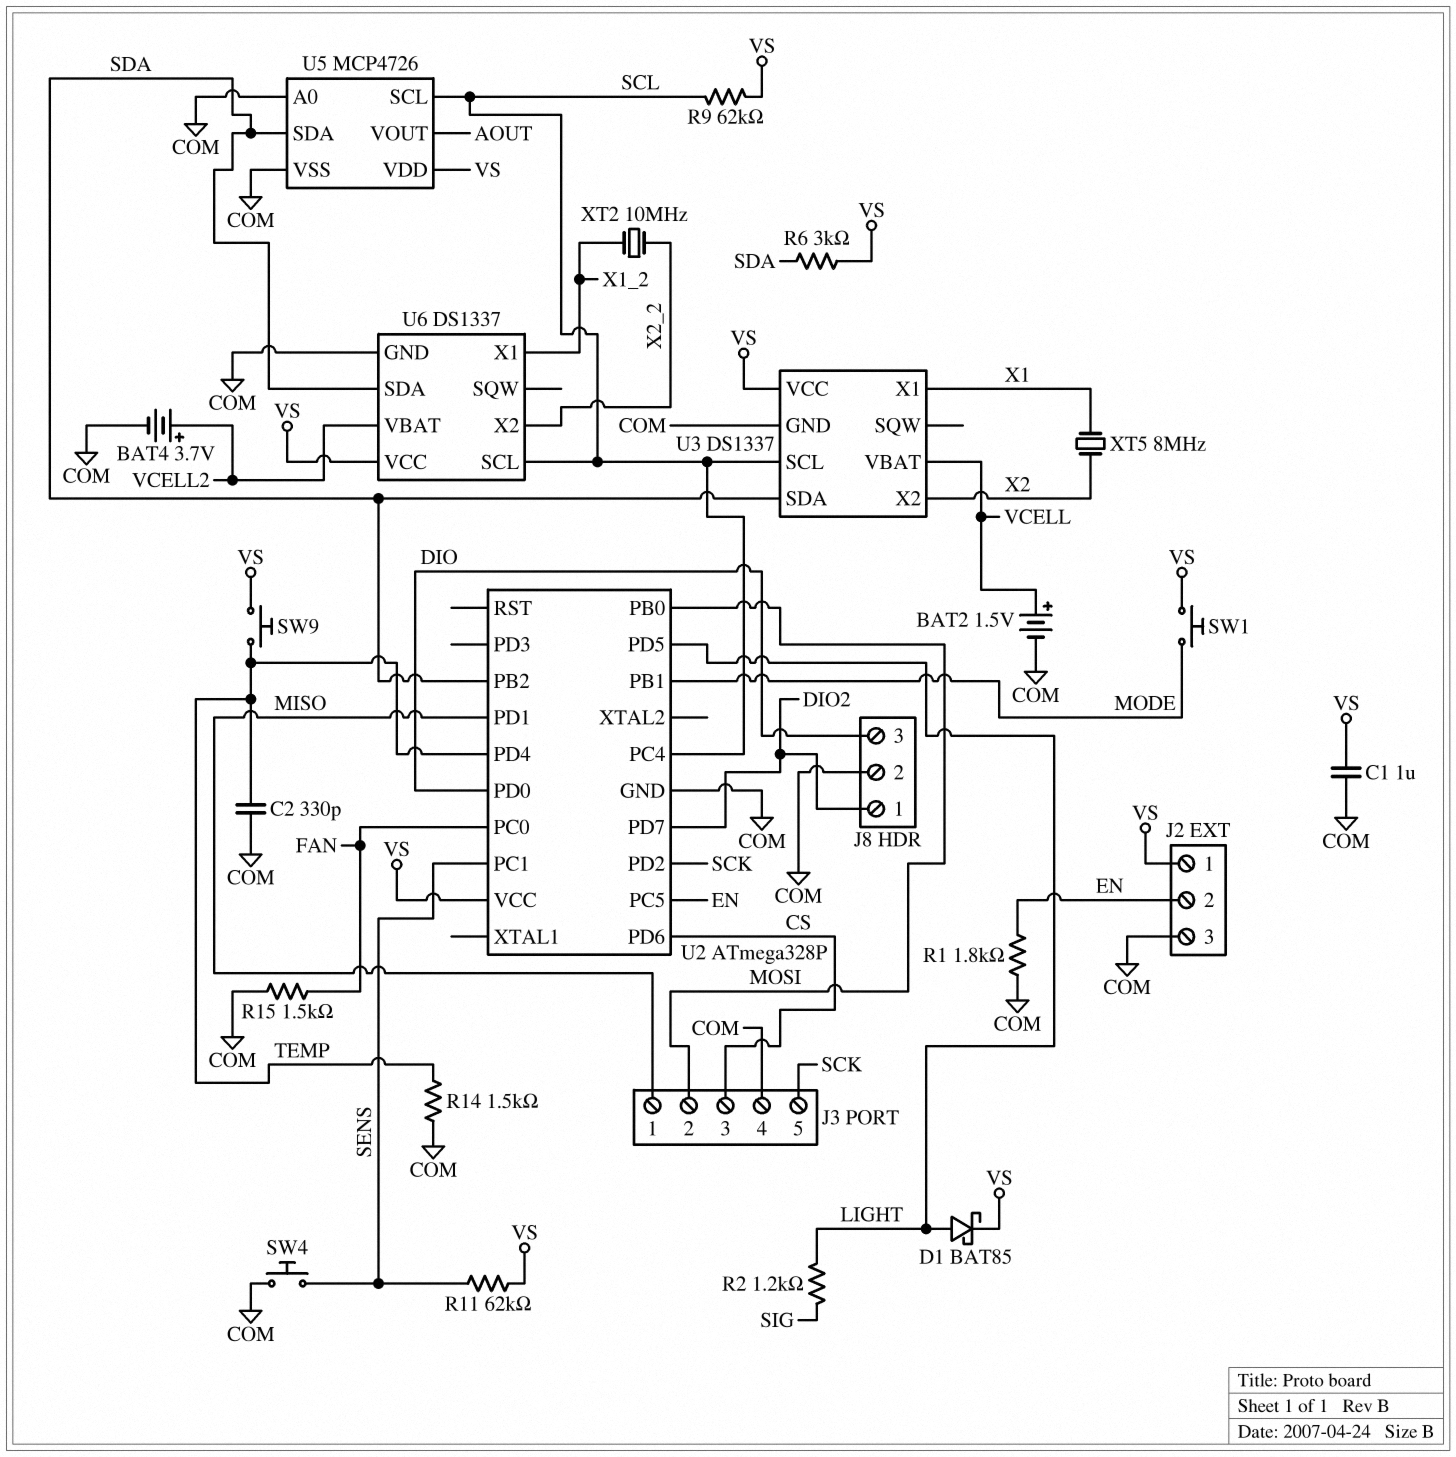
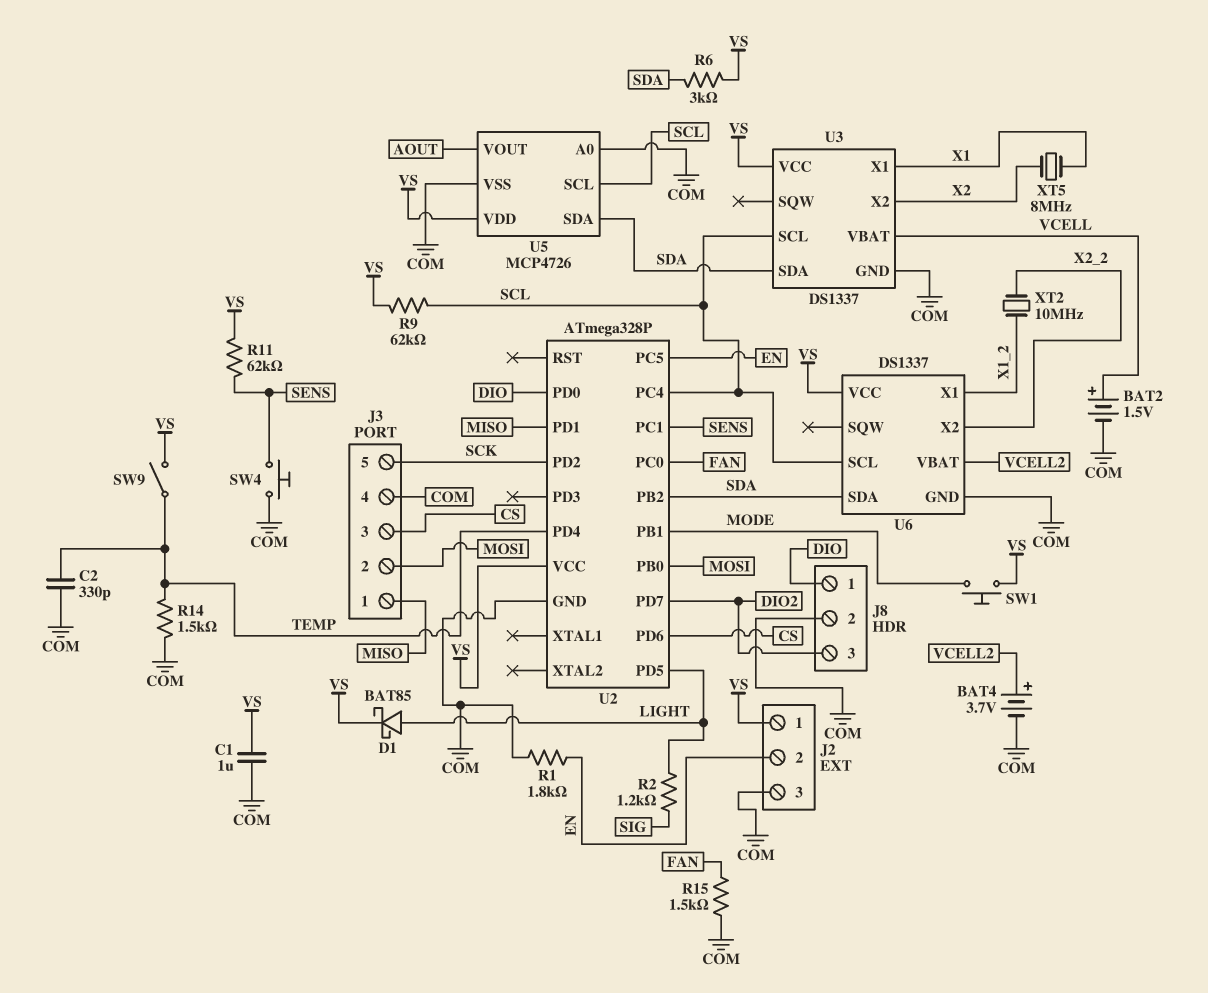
J8 pin 1: DIO2 -> DIO
J8 pin 3: DIO -> DIO2
SW9: button (TEMP, VS) -> switch (TEMP, VS)

